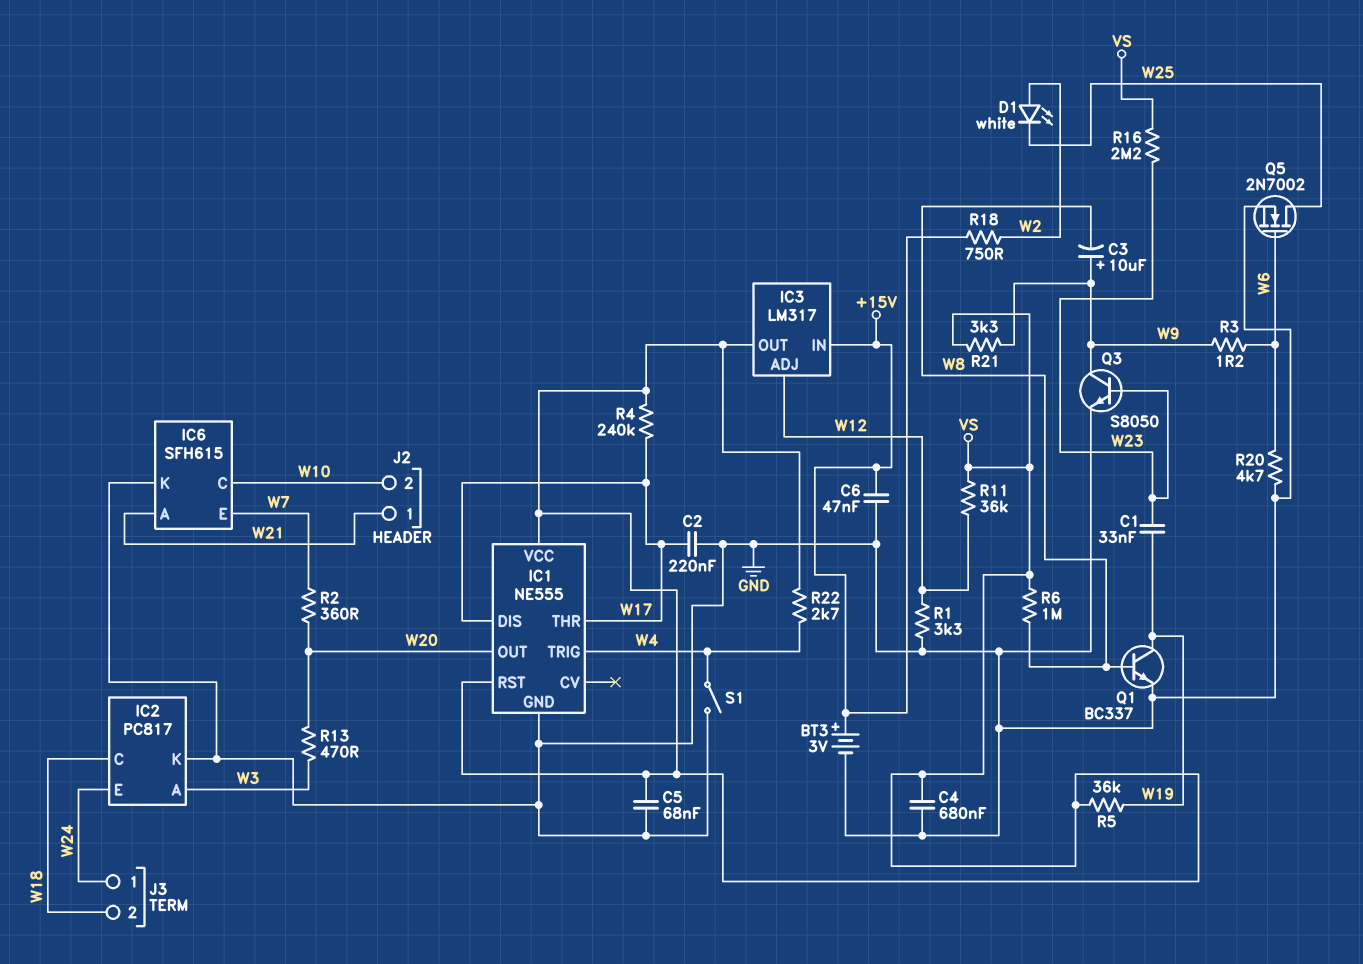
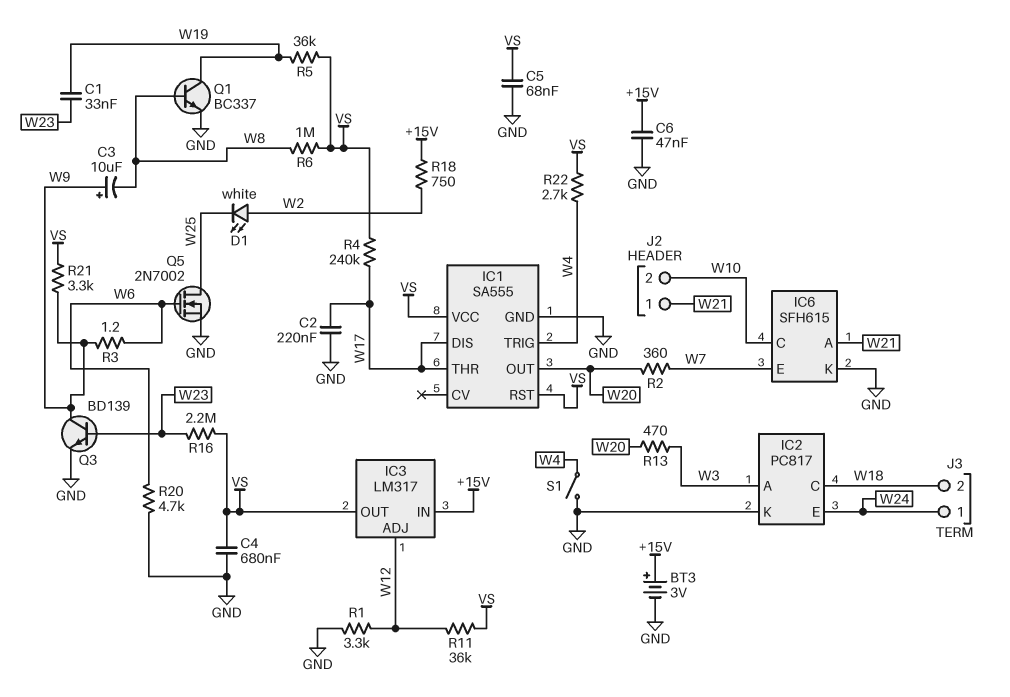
IC1: NE555 -> SA555
Q3: NPN S8050 (B W23, C W9, E GND) -> NPN BD139 (B W23, C W9, E GND)

